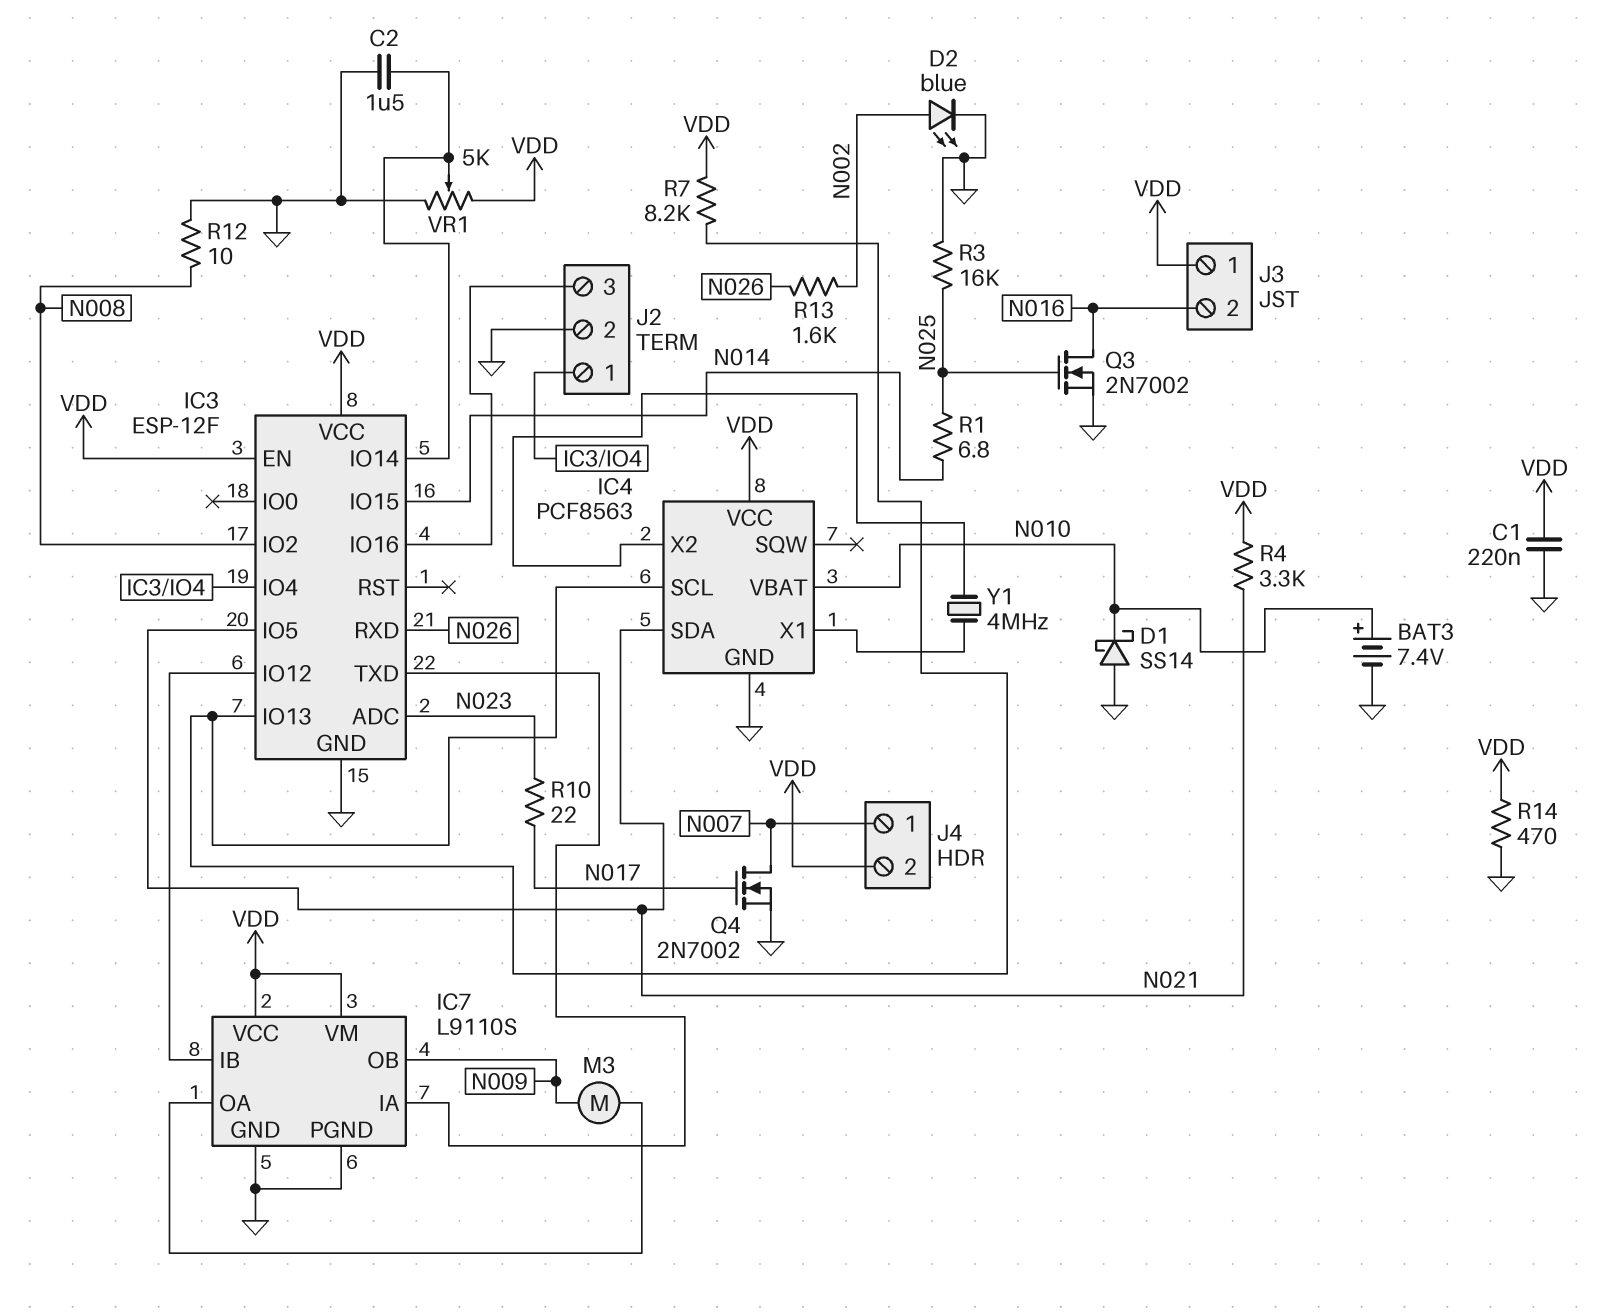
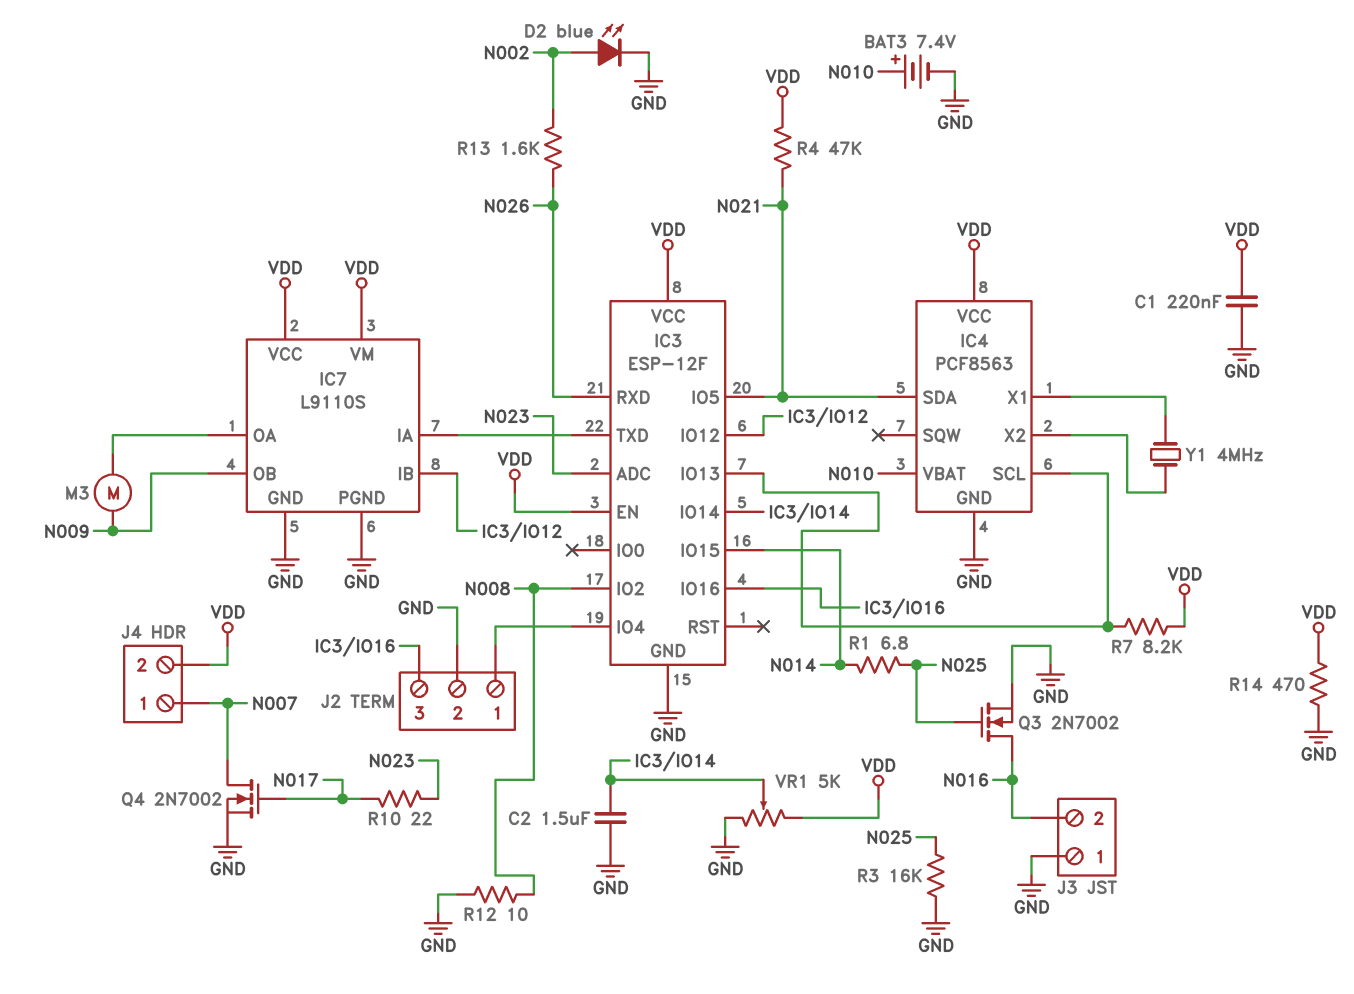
D1: schottky SS14 (A GND, K N010) -> none
J3 pin 1: VDD -> GND
R4: 3.3k (N021, VDD) -> 47k (N021, VDD)

